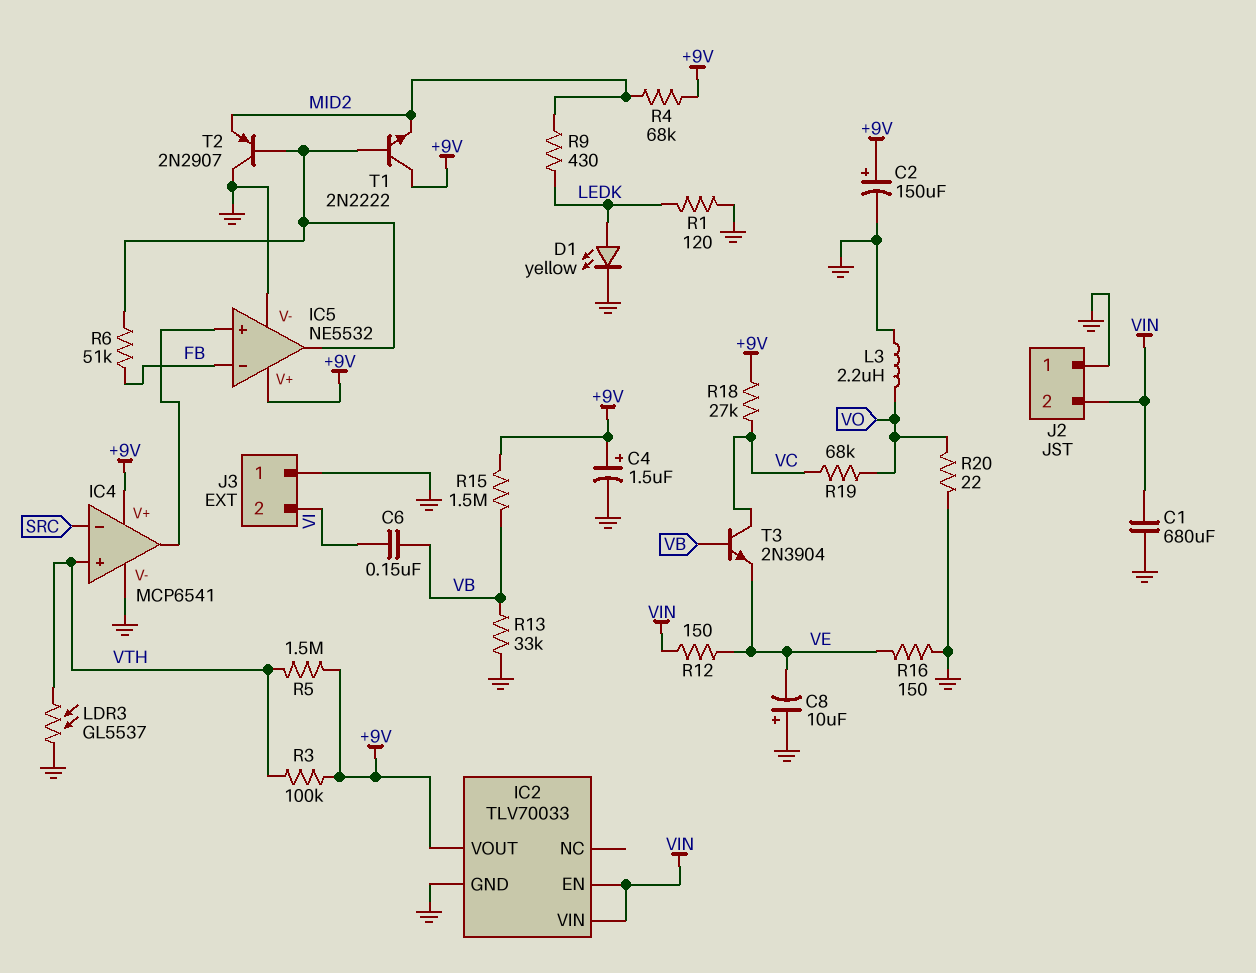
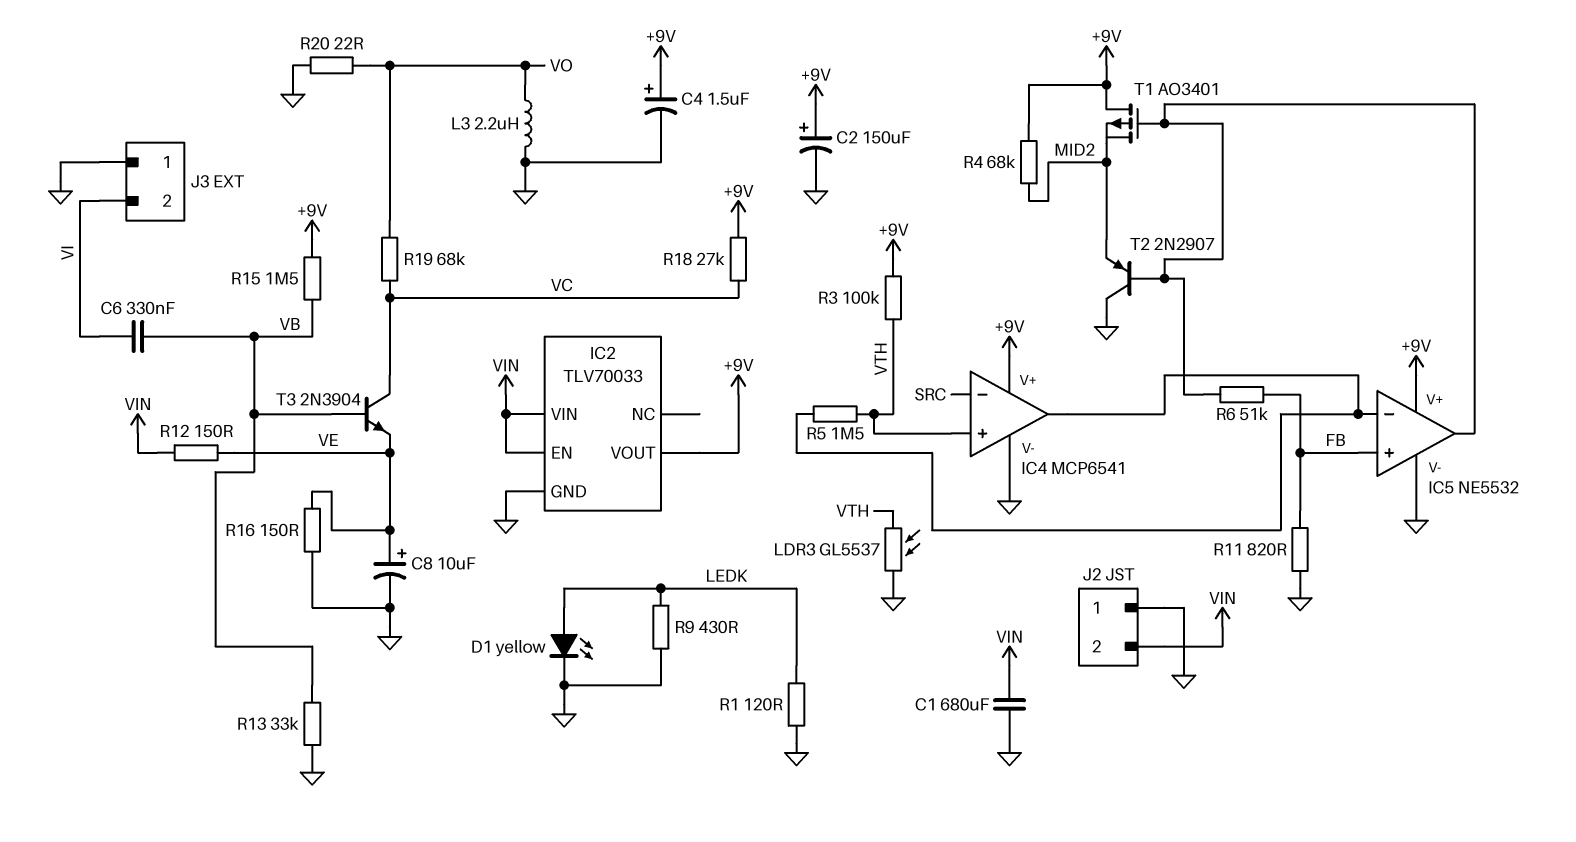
C6: 150nF (VB, VI) -> 330nF (VB, VI)
C8: 10uF (plus GND, minus VE) -> 10uF (plus VE, minus GND)
IC5 pin in+: IC4/out -> FB
IC5 pin in-: FB -> IC4/out
R5: 1.5M (+9V, VTH) -> 1.5M (IC4/out, VTH)
R9: 430 (LEDK, MID2) -> 430 (GND, LEDK)
R11: none -> 820 (FB, GND)
T1: NPN 2N2222 (B IC5/out, C +9V, E MID2) -> PMOS AO3401 (G IC5/out, D +9V, S MID2)

